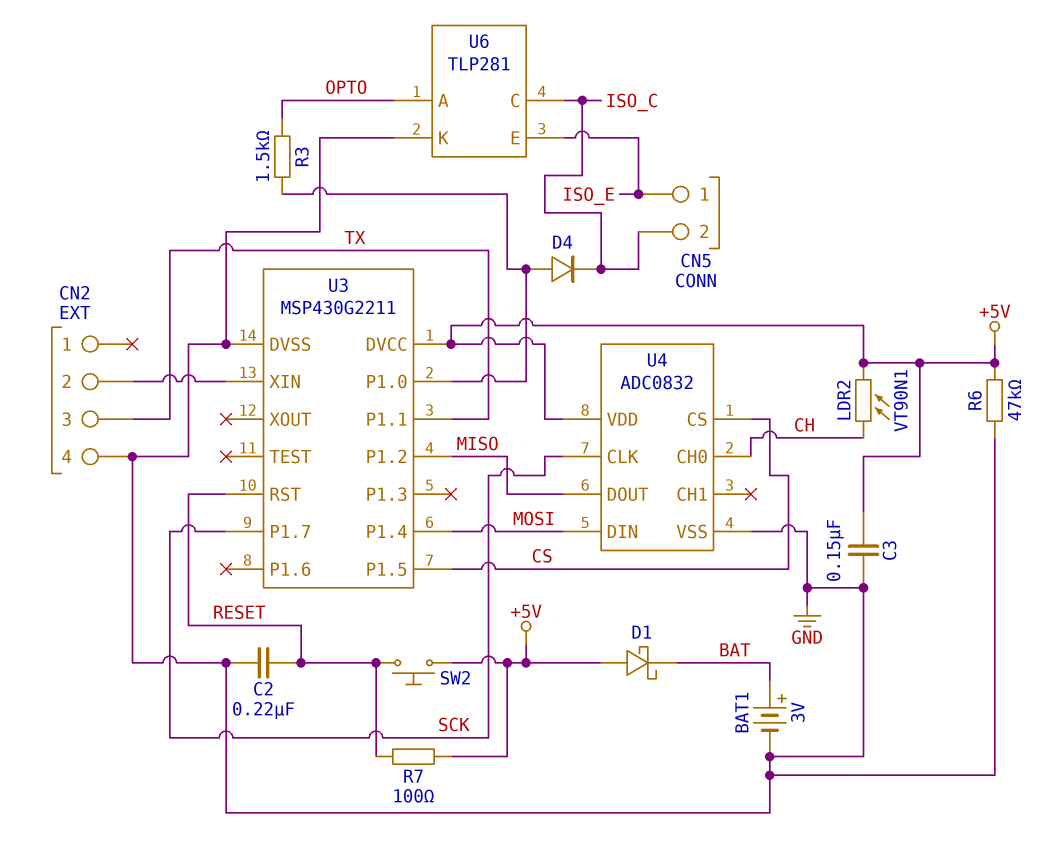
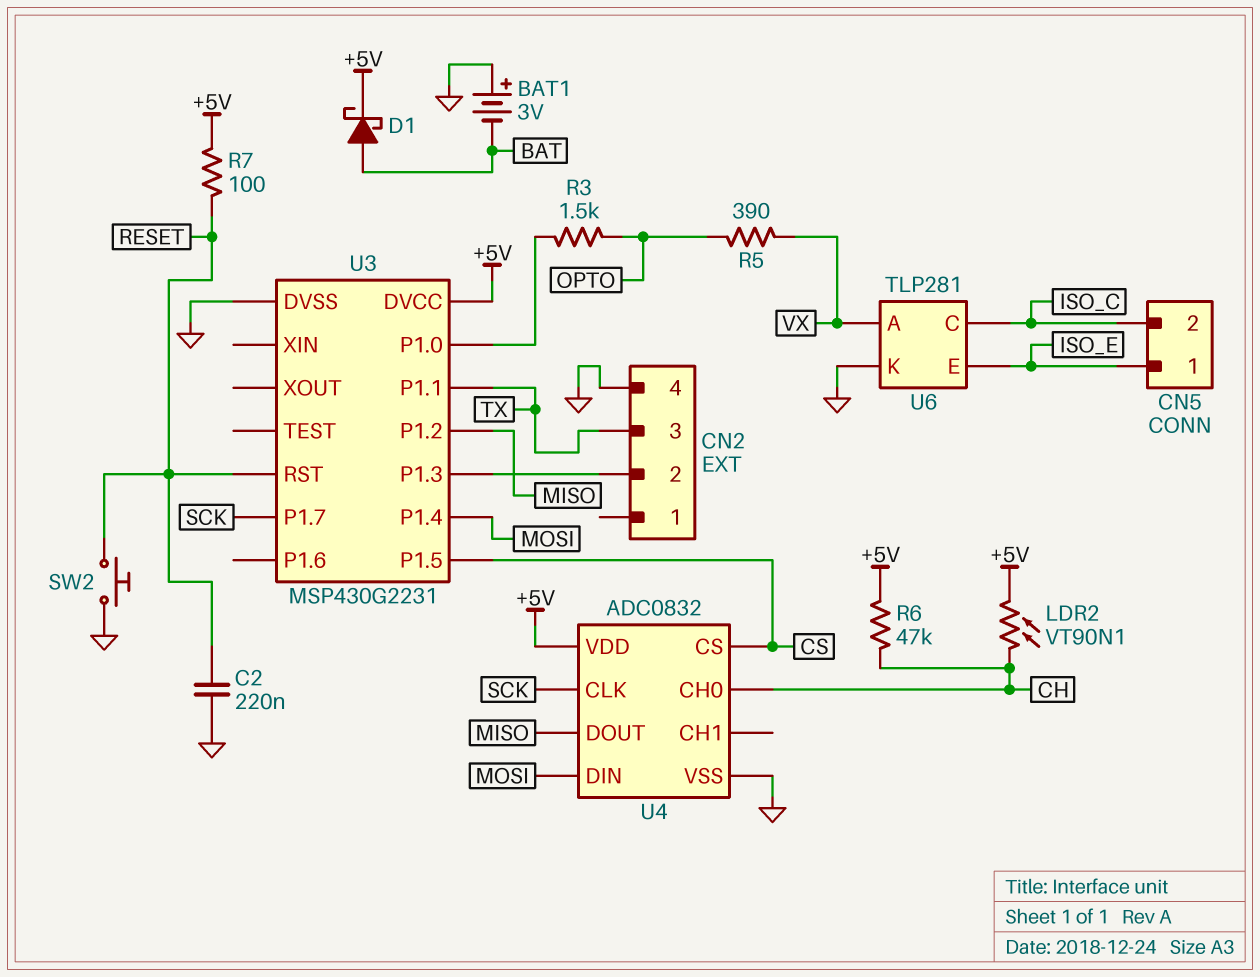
BAT1: 3V (plus BAT, minus GND) -> 3V (plus GND, minus BAT)
C3: 150nF (+5V, GND) -> none
D1: schottky (A +5V, K BAT) -> schottky (A BAT, K +5V)
D4: diode (A U3/P1.0, K ISO_C) -> none
R5: none -> 390 (OPTO, VX)
R6: 47k (+5V, GND) -> 47k (+5V, CH)
SW2: button (+5V, RESET) -> button (GND, RESET)
U3: MSP430G2211 -> MSP430G2231
U3 pin P1.3: none -> CN2/2
U3 pin XIN: CN2/2 -> none
U6 pin A: OPTO -> VX

